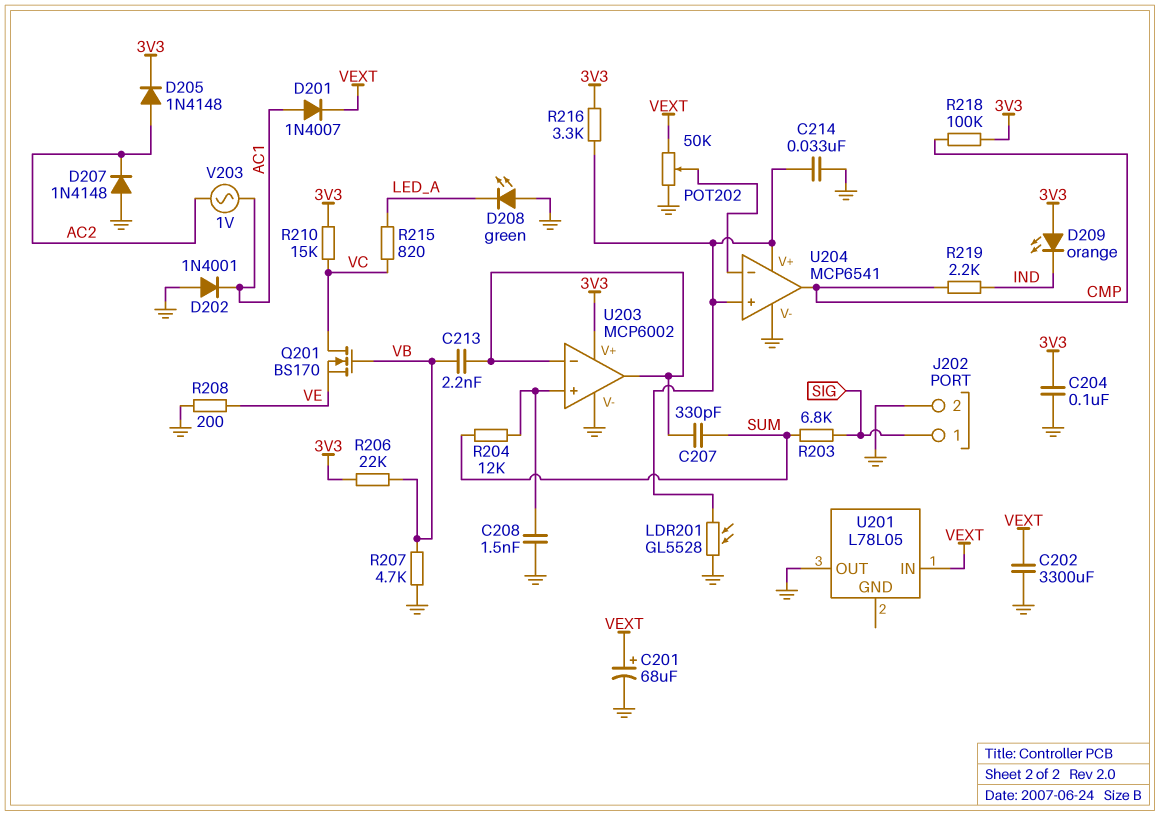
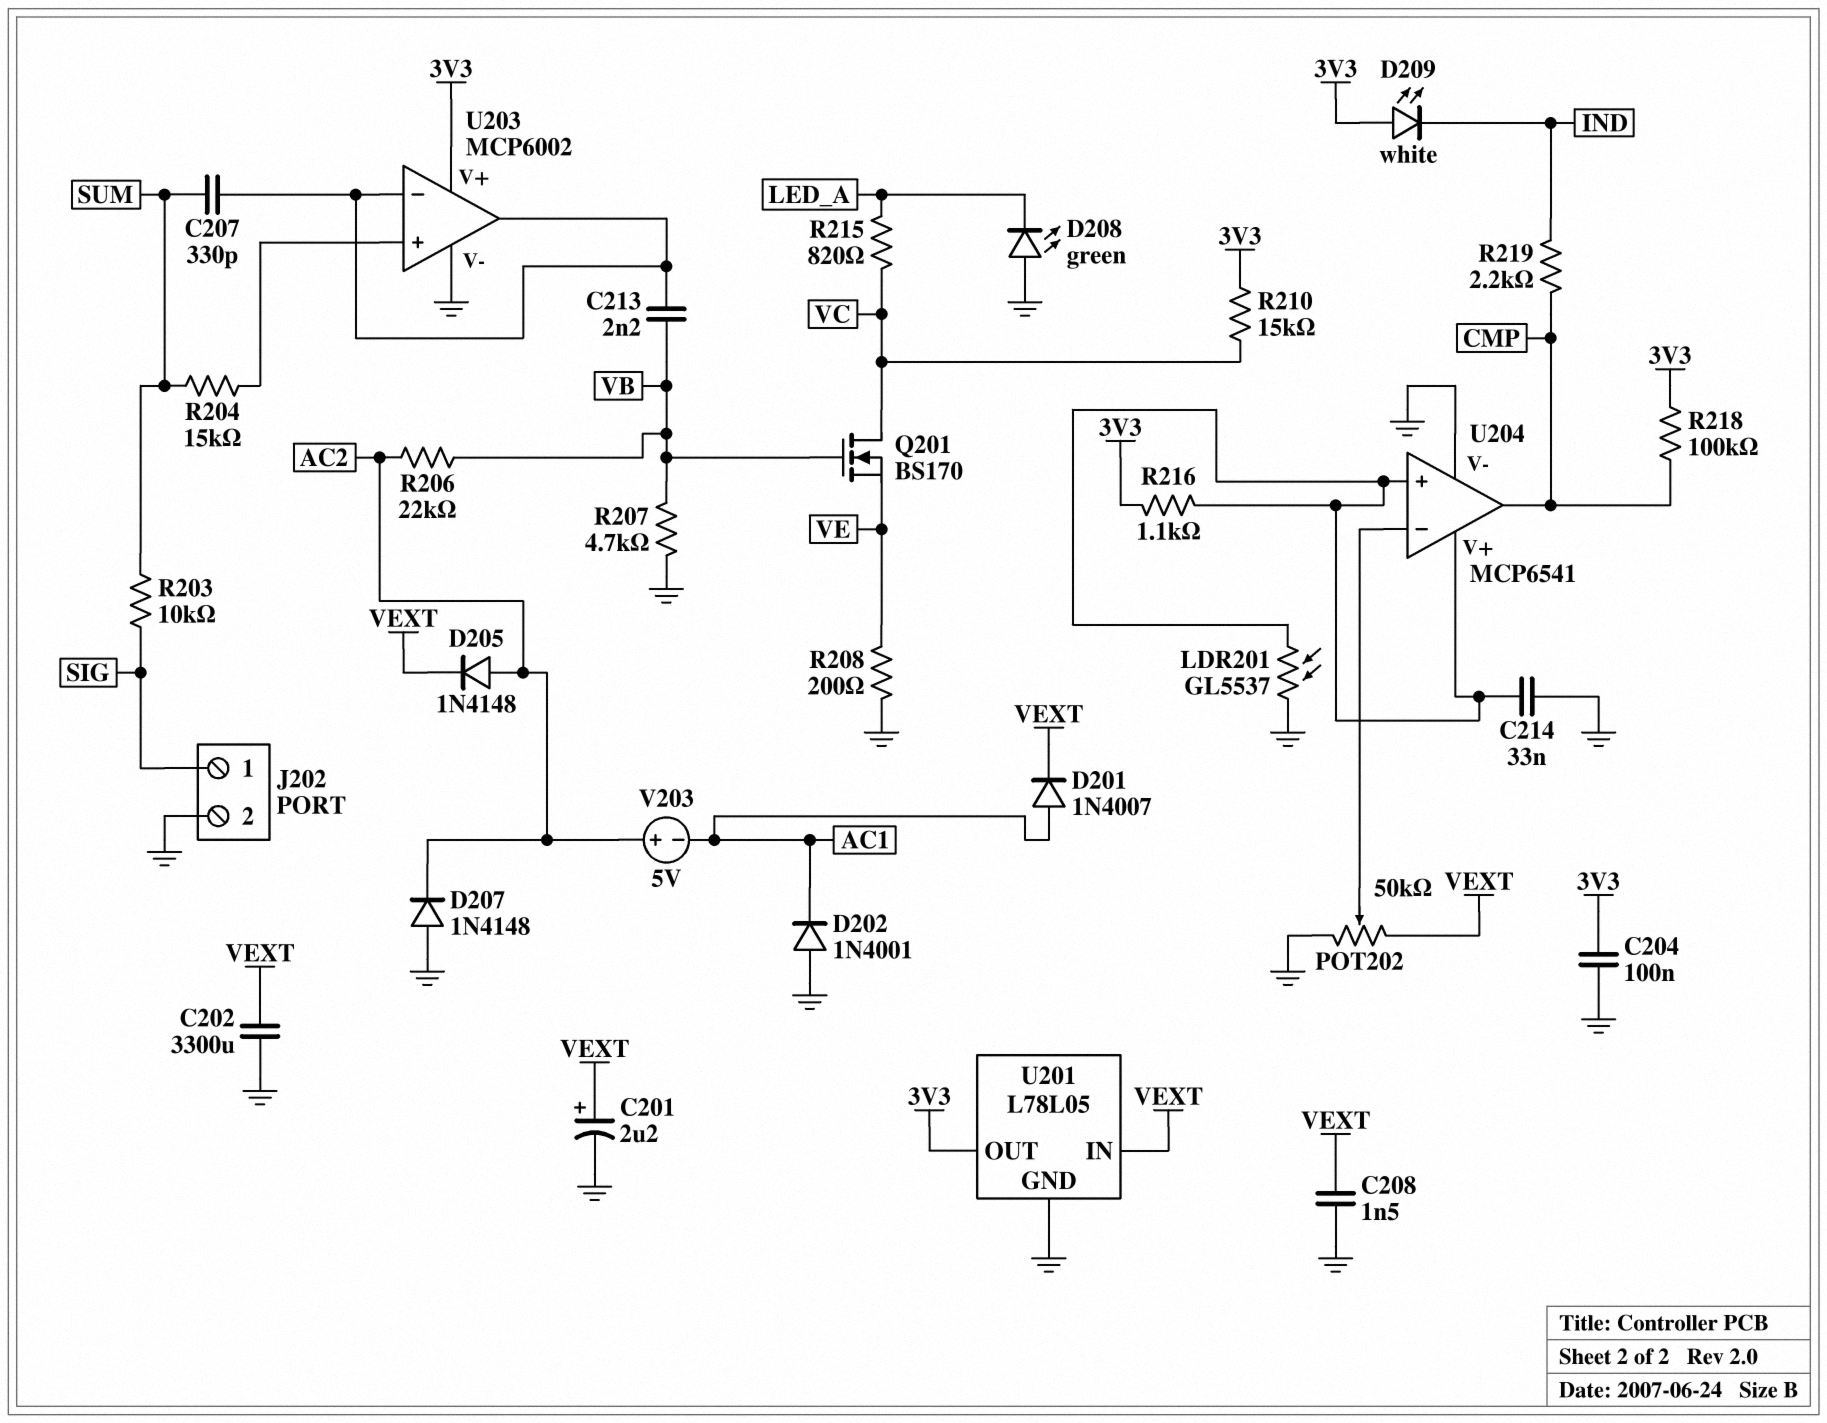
C201: 68uF (plus VEXT, minus GND) -> 2.2uF (plus VEXT, minus GND)
C208: 1.5nF (GND, U203/in+) -> 1.5nF (GND, VEXT)
D205: diode 1N4148 (A AC2, K 3V3) -> diode 1N4148 (A AC2, K VEXT)
D209: LED orange (A 3V3, K IND) -> LED white (A 3V3, K IND)
LDR201: GL5528 (GND, U204/V+) -> GL5537 (GND, U204/V+)
R203: 6.8k (SIG, SUM) -> 10k (SIG, SUM)
R204: 12k (SUM, U203/in+) -> 15k (SUM, U203/in+)
R206: 22k (3V3, VB) -> 22k (AC2, VB)
R216: 3.3k (3V3, U204/V+) -> 1.1k (3V3, U204/V+)
U201 pin GND: none -> GND
U201 pin OUT: GND -> 3V3
V203: AC 1V (AC1, AC2) -> 5V (plus AC2, minus AC1)

